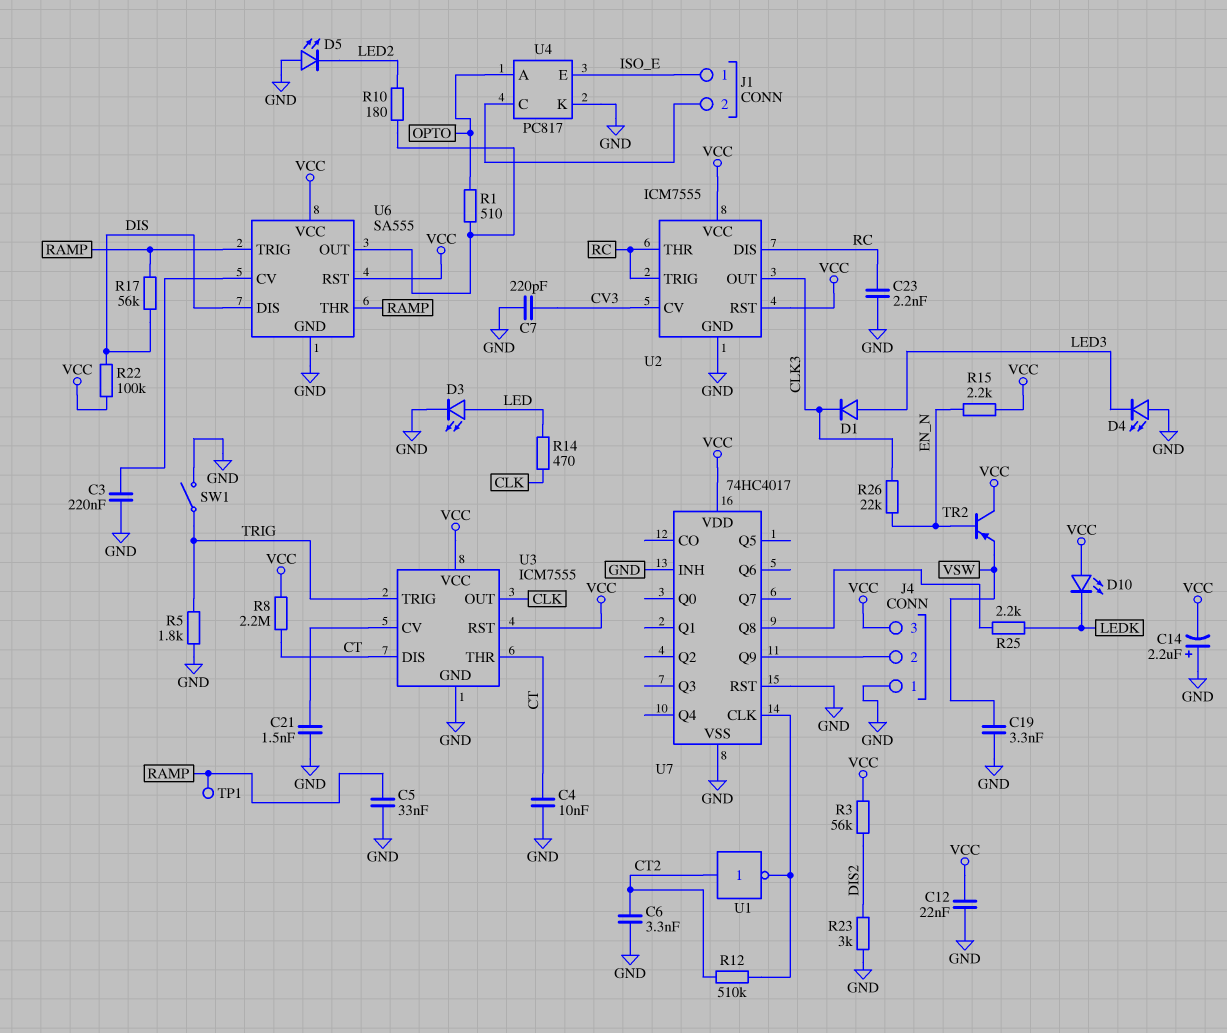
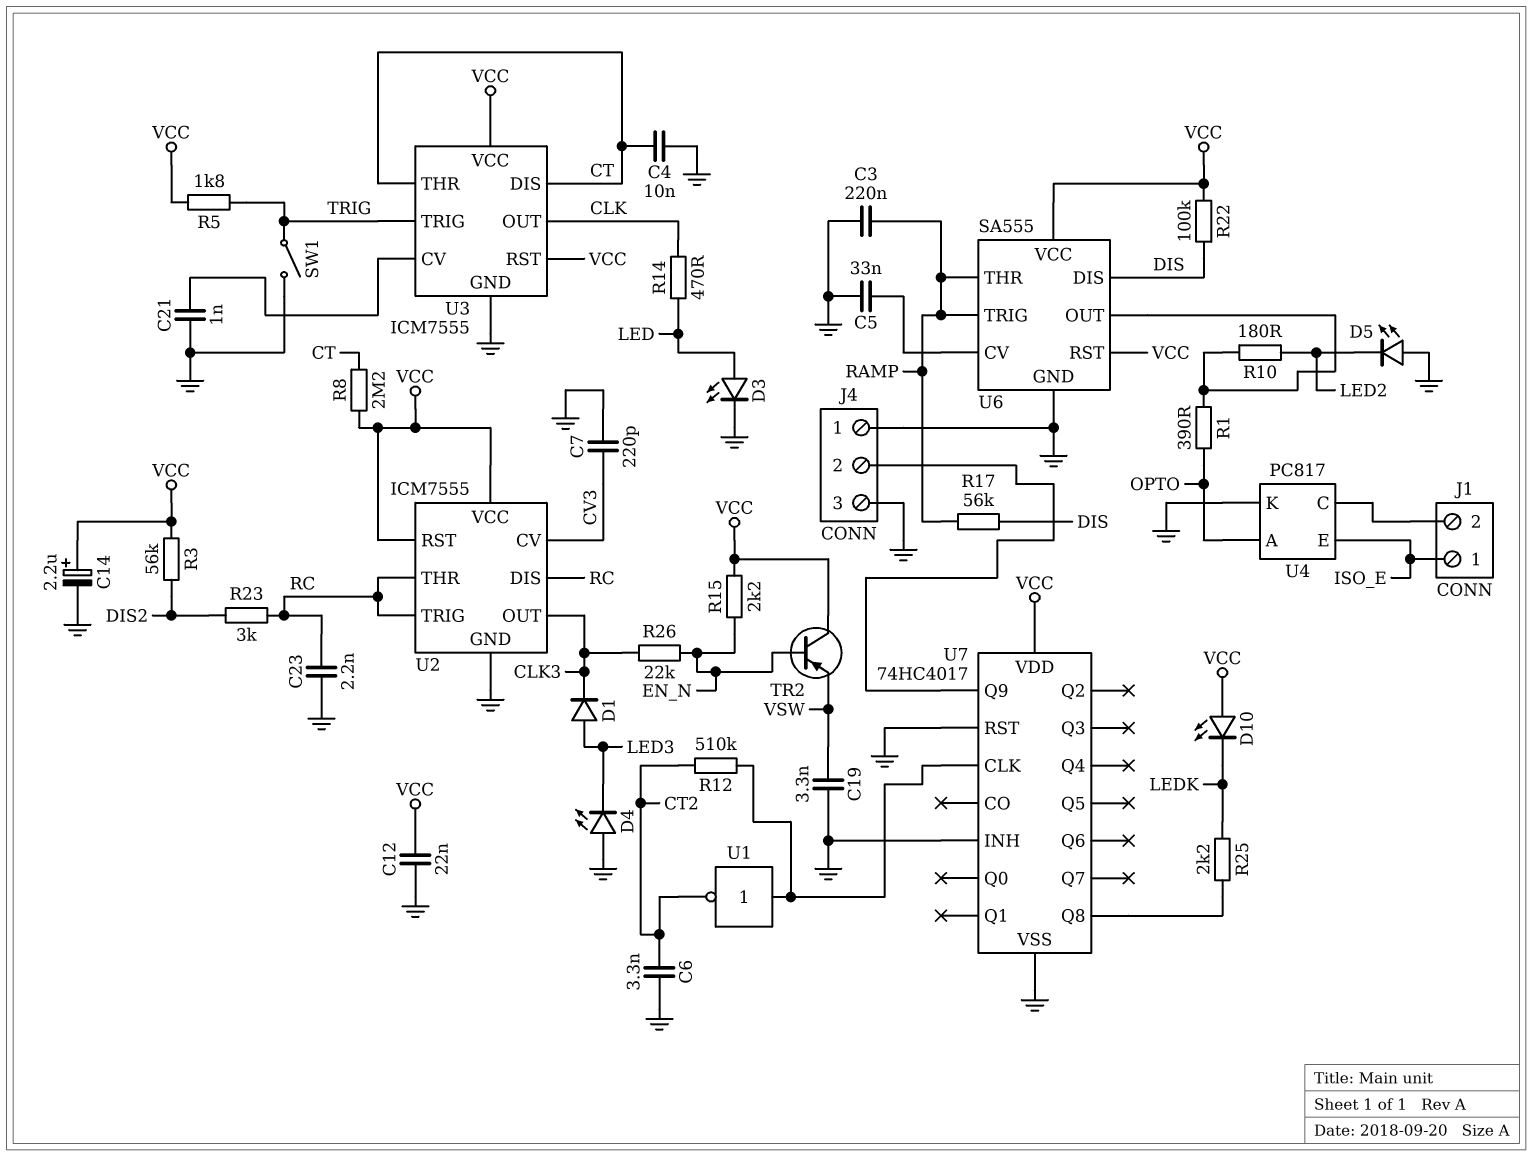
C3: 220nF (GND, U6/CV) -> 220nF (GND, RAMP)
C5: 33nF (GND, RAMP) -> 33nF (GND, U6/CV)
C14: 2.2uF (plus GND, minus VCC) -> 2.2uF (plus VCC, minus GND)
C21: 1.5nF (GND, U3/CV) -> 1nF (GND, U3/CV)
J4 pin 3: VCC -> GND
R1: 510 (OPTO, U6/OUT) -> 390 (OPTO, U6/OUT)
R5: 1.8k (GND, TRIG) -> 1.8k (TRIG, VCC)
R23: 3k (DIS2, GND) -> 3k (DIS2, RC)
TP1: test point (RAMP) -> none
U1: NOT (in CT2, out U7/CLK) -> NOT (in U7/CLK, out CT2)

